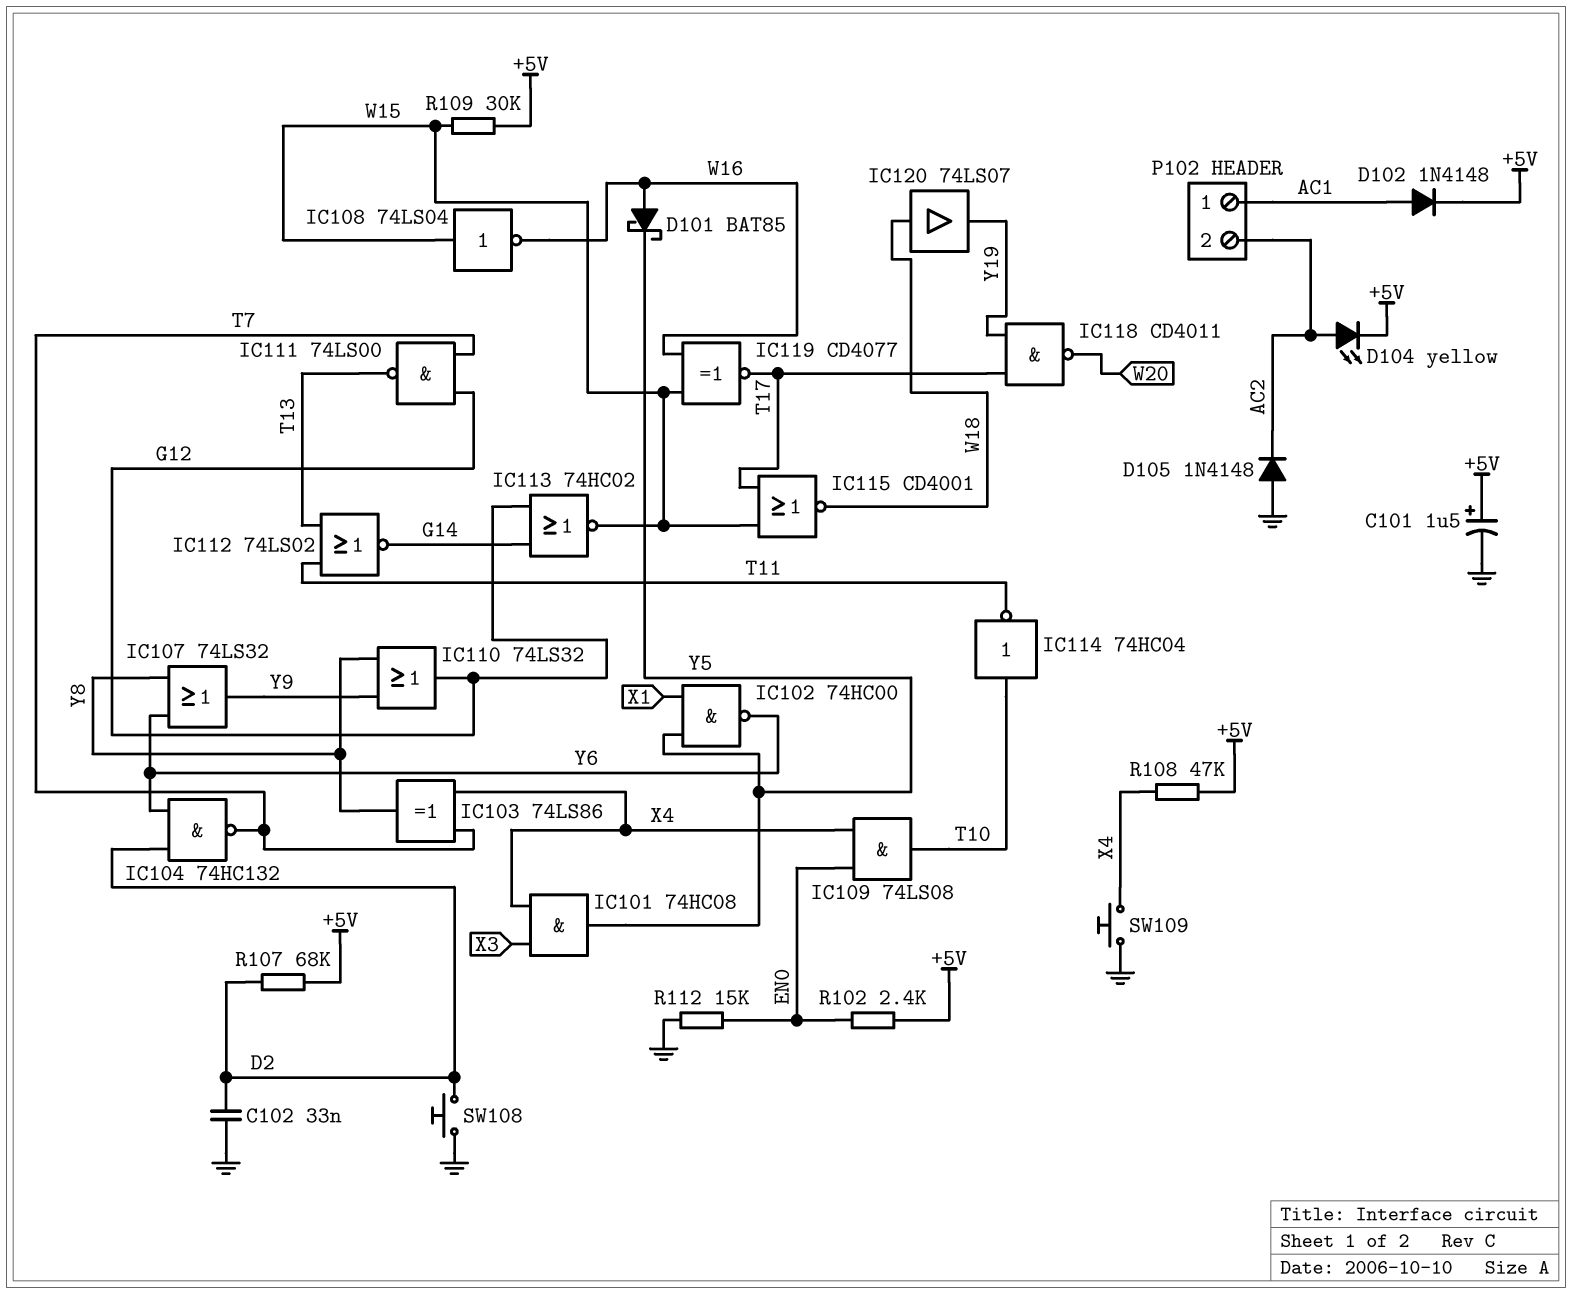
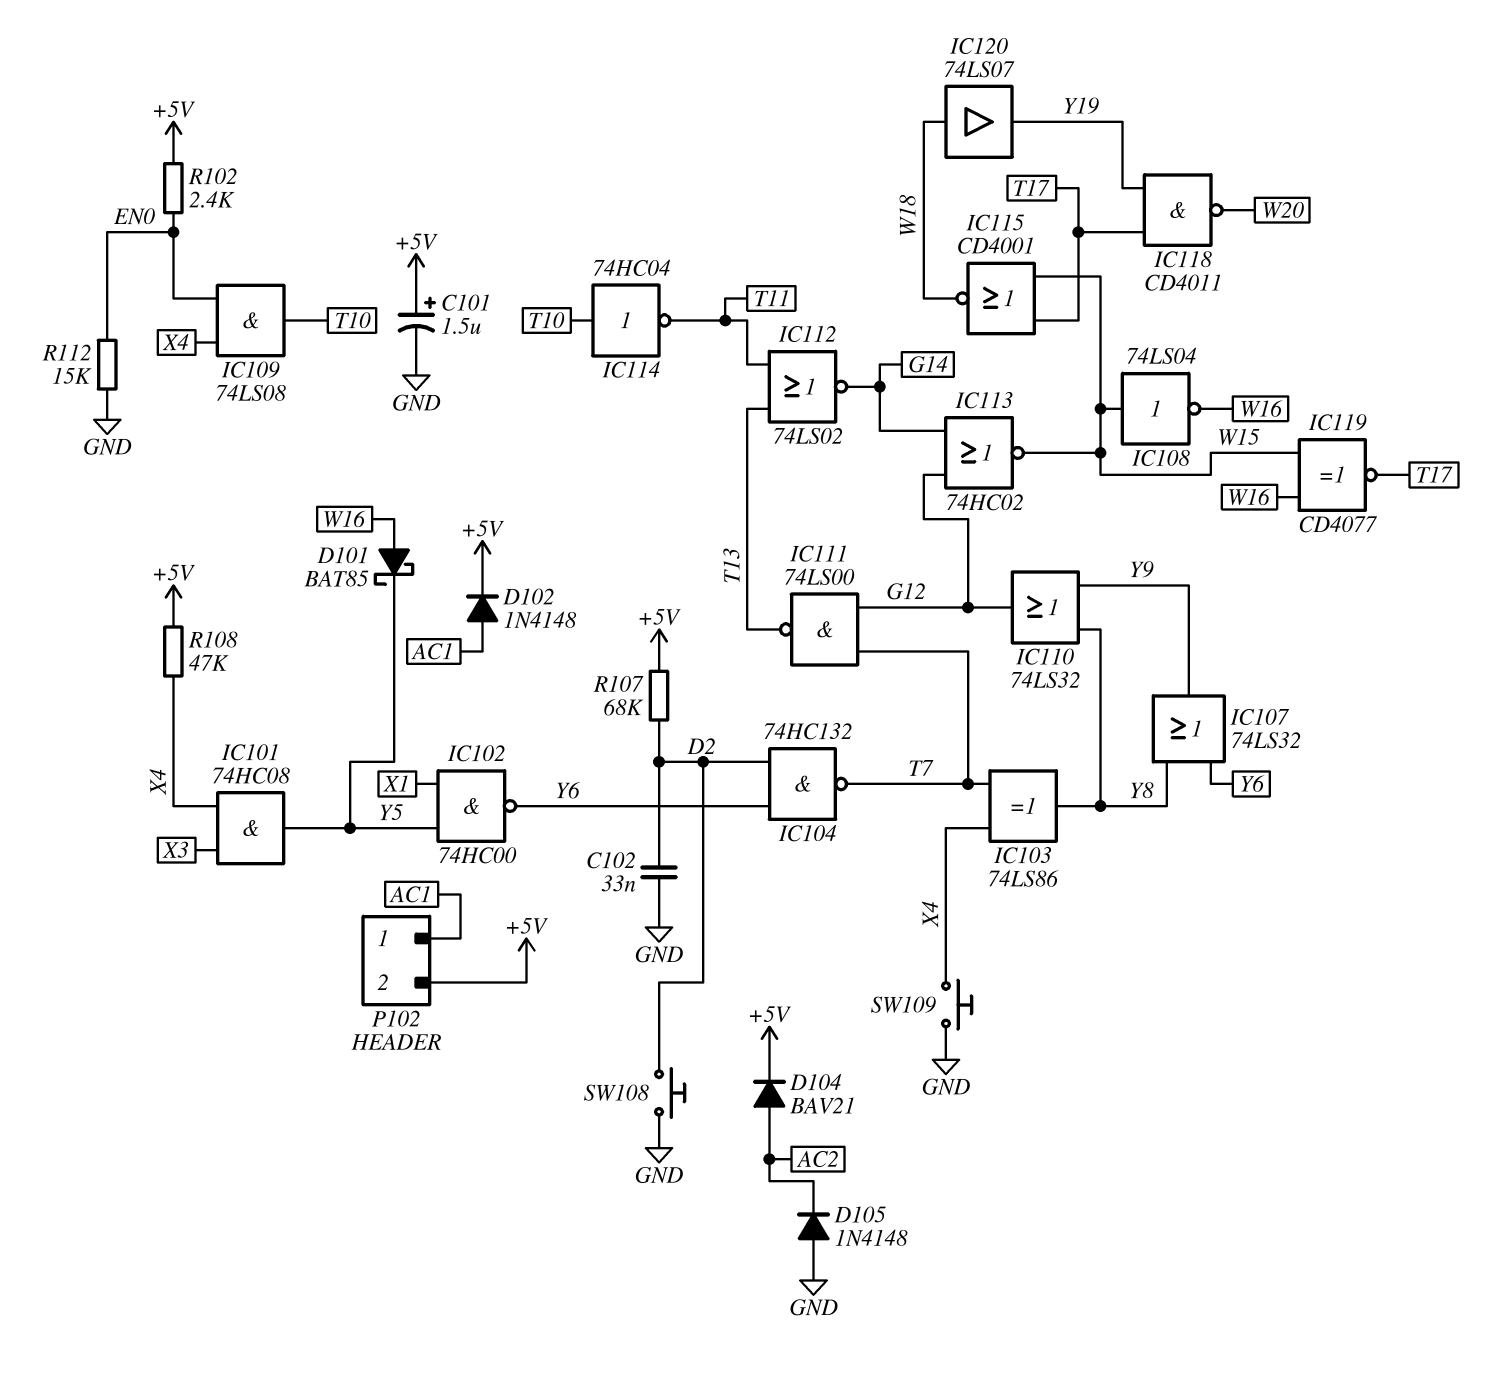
D104: LED yellow (A AC2, K +5V) -> diode BAV21 (A AC2, K +5V)
P102 pin 2: AC2 -> +5V
R109: 30k (+5V, W15) -> none

